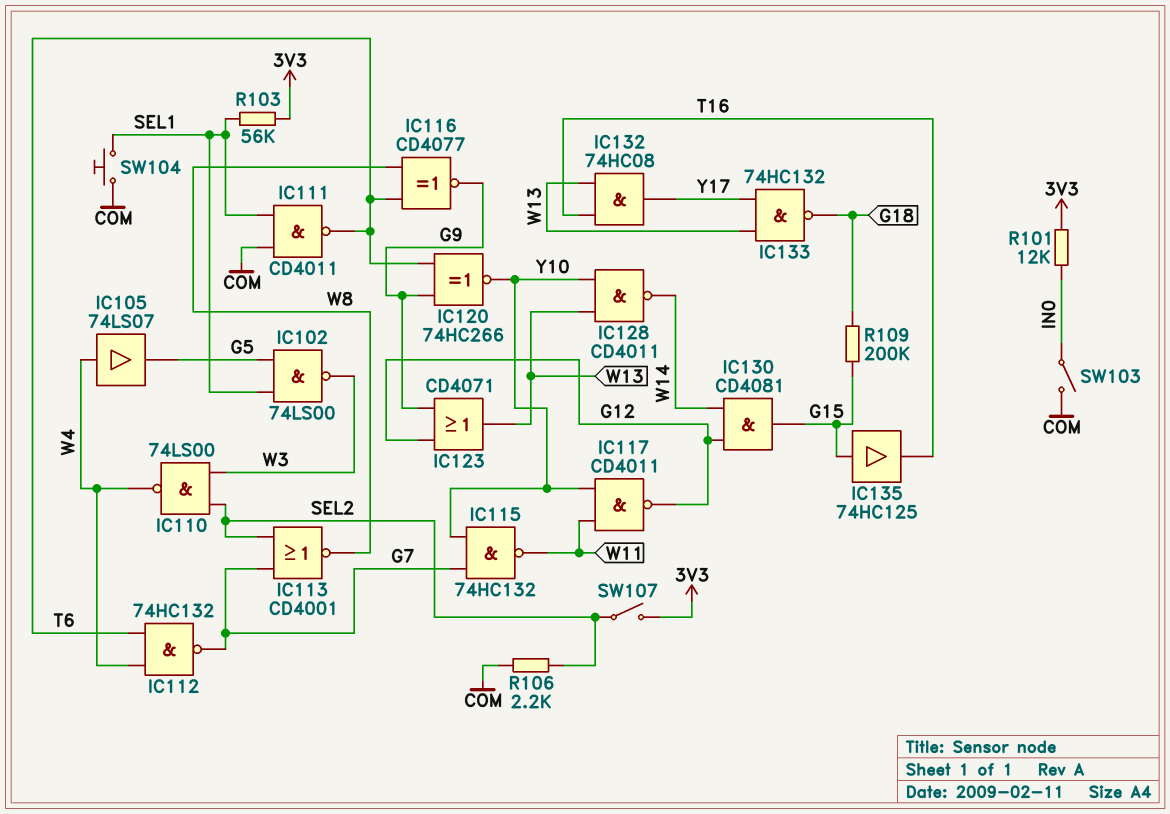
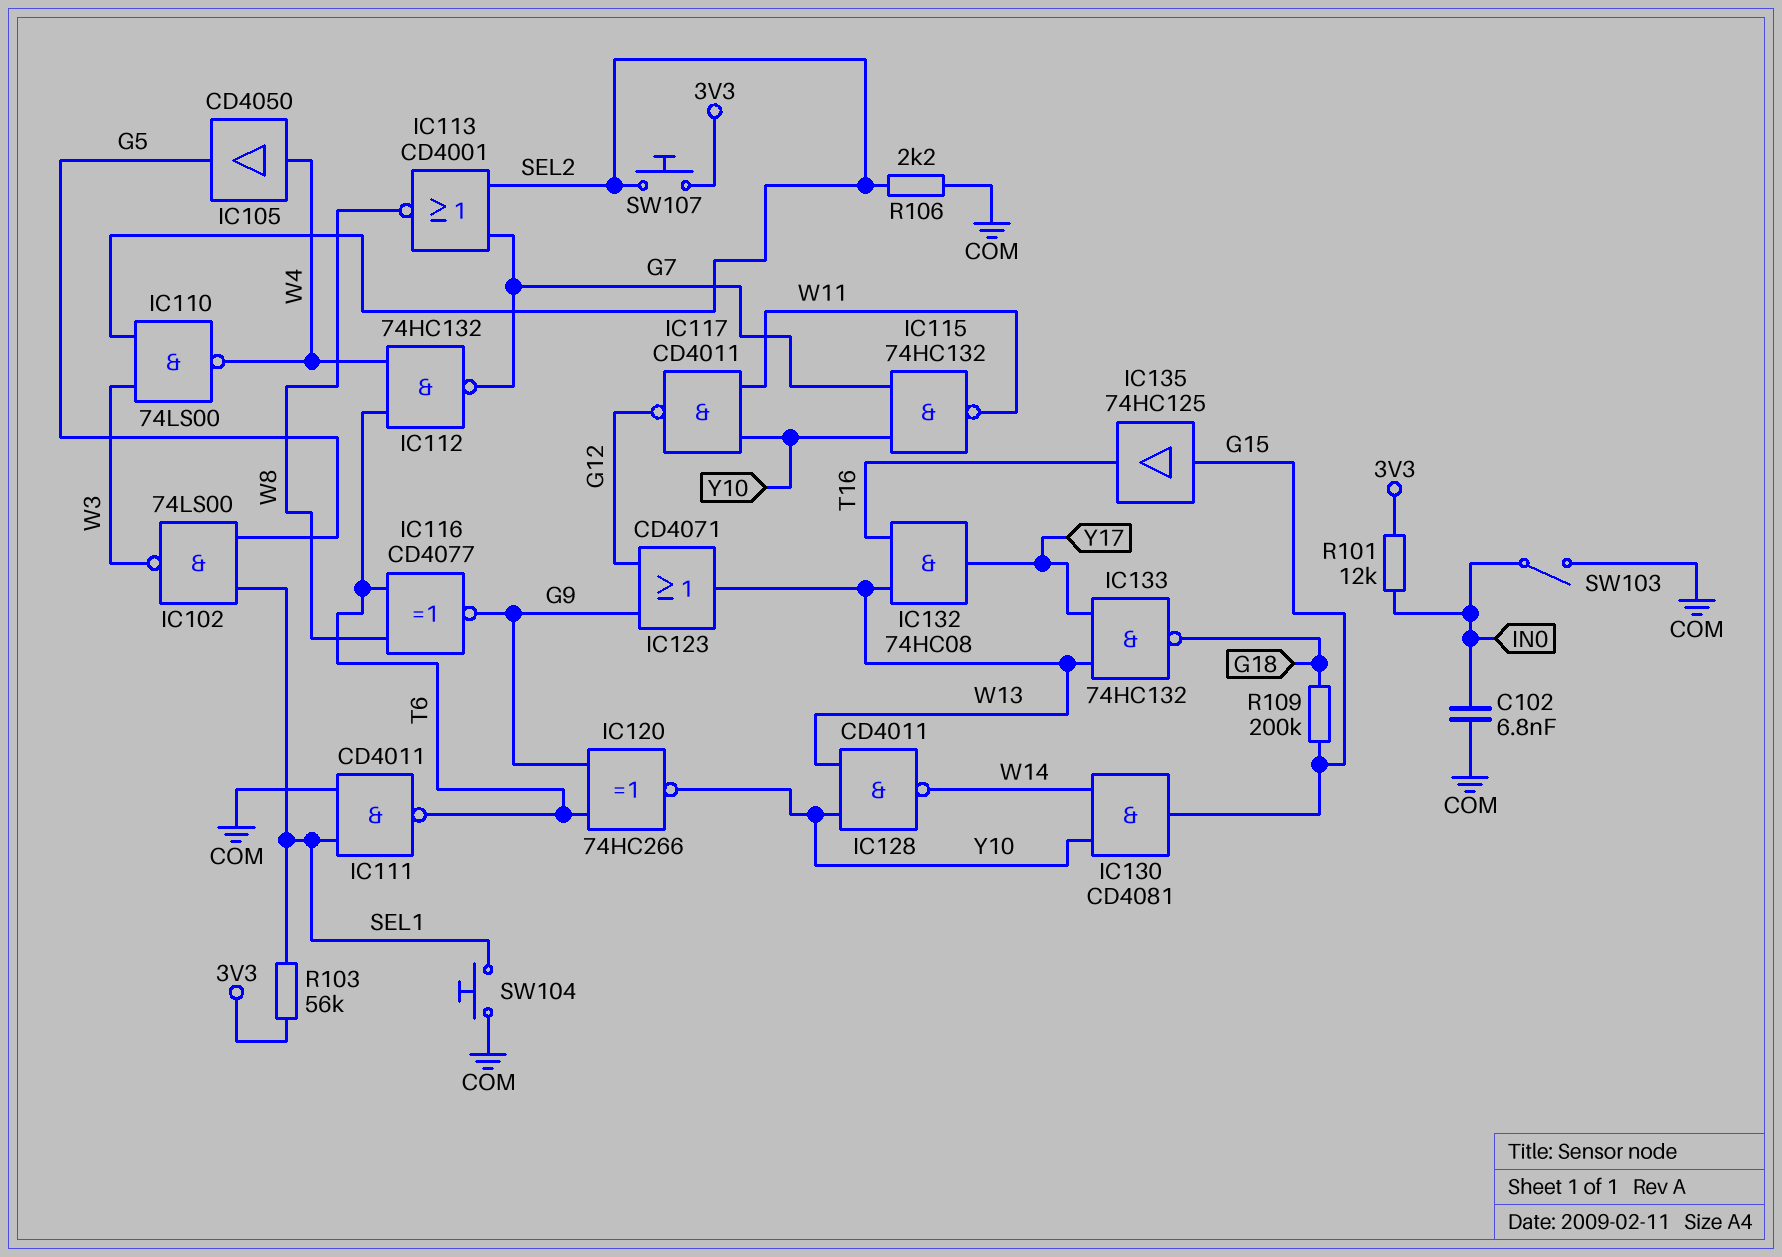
C102: none -> 6.8nF (COM, IN0)
IC105: buffer 74LS07 (in W4, out G5) -> buffer CD4050 (in W4, out G5)
IC130: AND CD4081 (in G12, in W14, out G15) -> AND CD4081 (in W14, in Y10, out G15)
SW107: switch (3V3, SEL2) -> button (3V3, SEL2)

